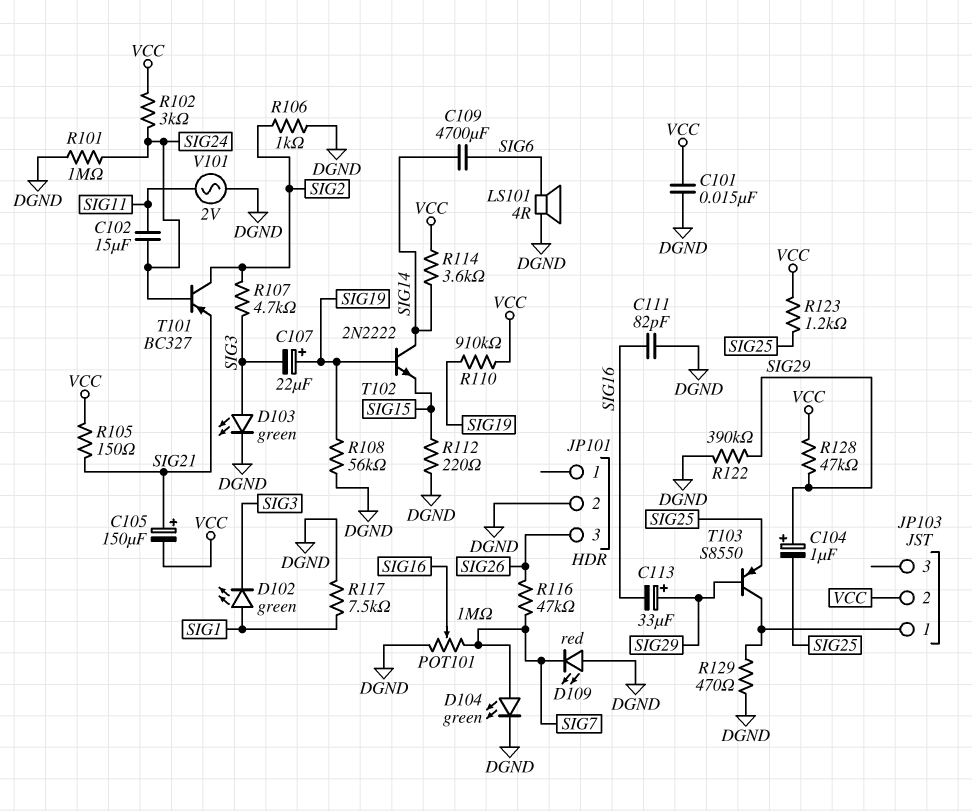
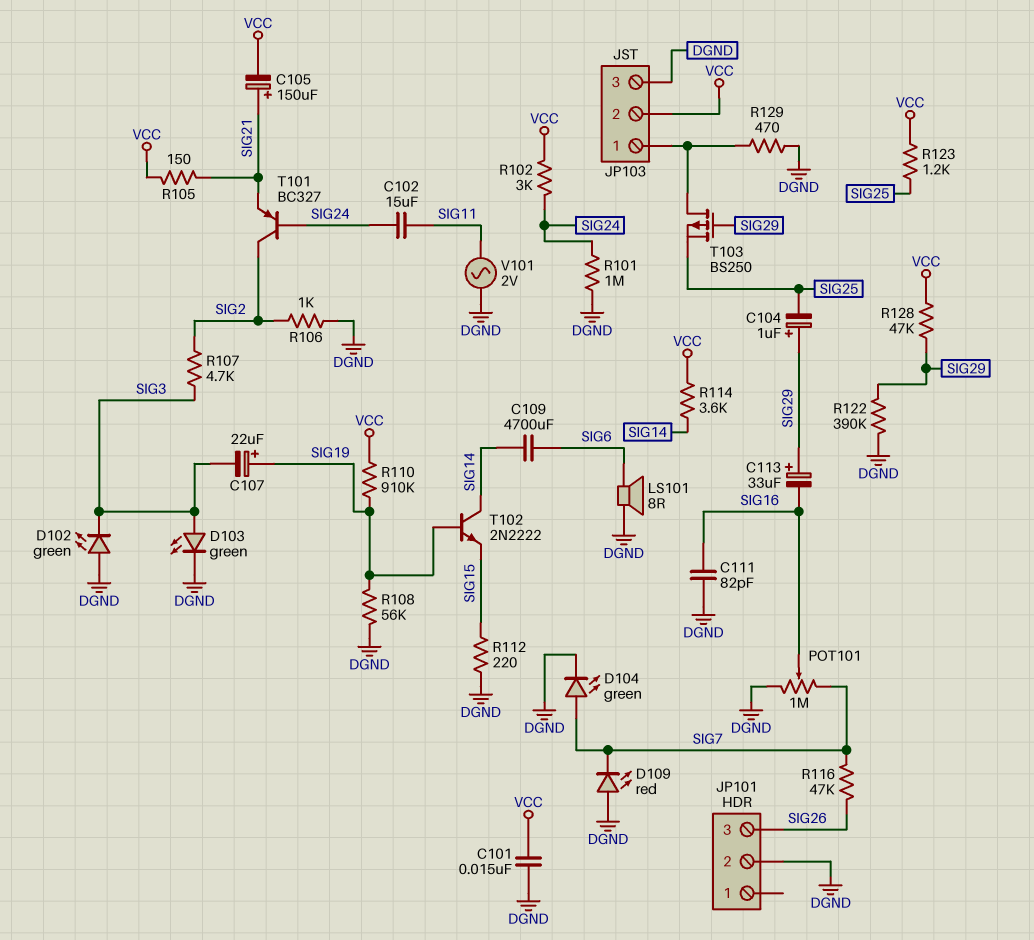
D102: LED green (A SIG1, K SIG3) -> LED green (A DGND, K SIG3)
JP103 pin 3: none -> DGND
LS101: speaker 4R (DGND, SIG6) -> speaker 8R (DGND, SIG6)
R117: 7.5k (DGND, SIG1) -> none
T103: PNP S8550 (B SIG29, C JP103/1, E SIG25) -> PMOS BS250 (G SIG29, D JP103/1, S SIG25)

